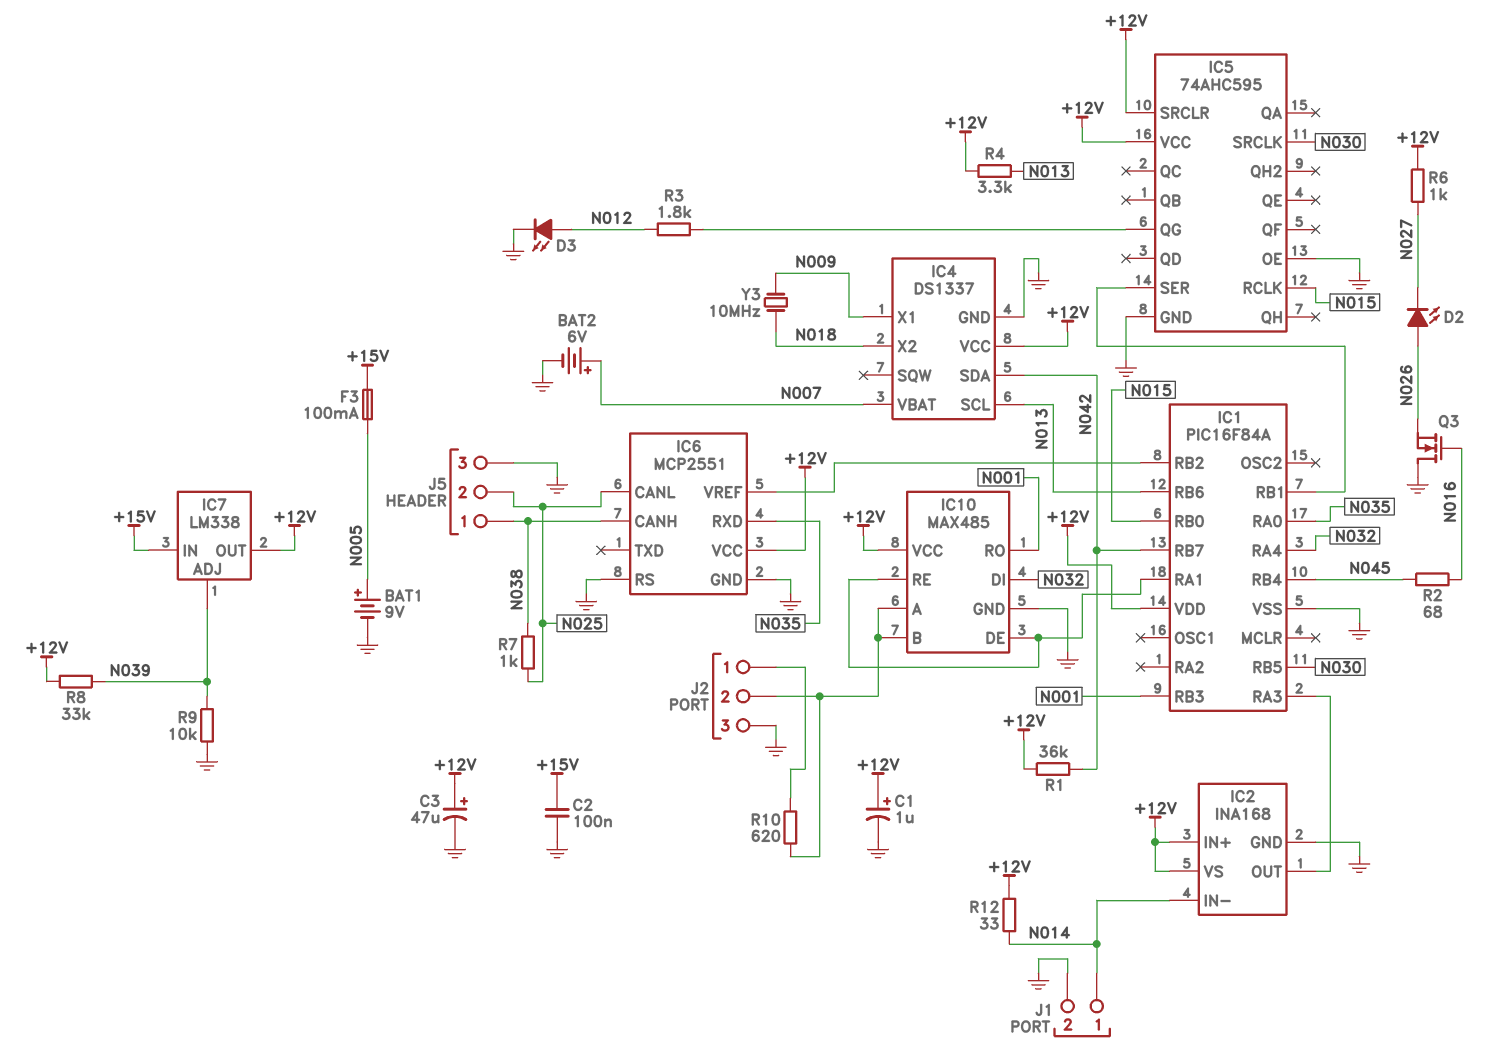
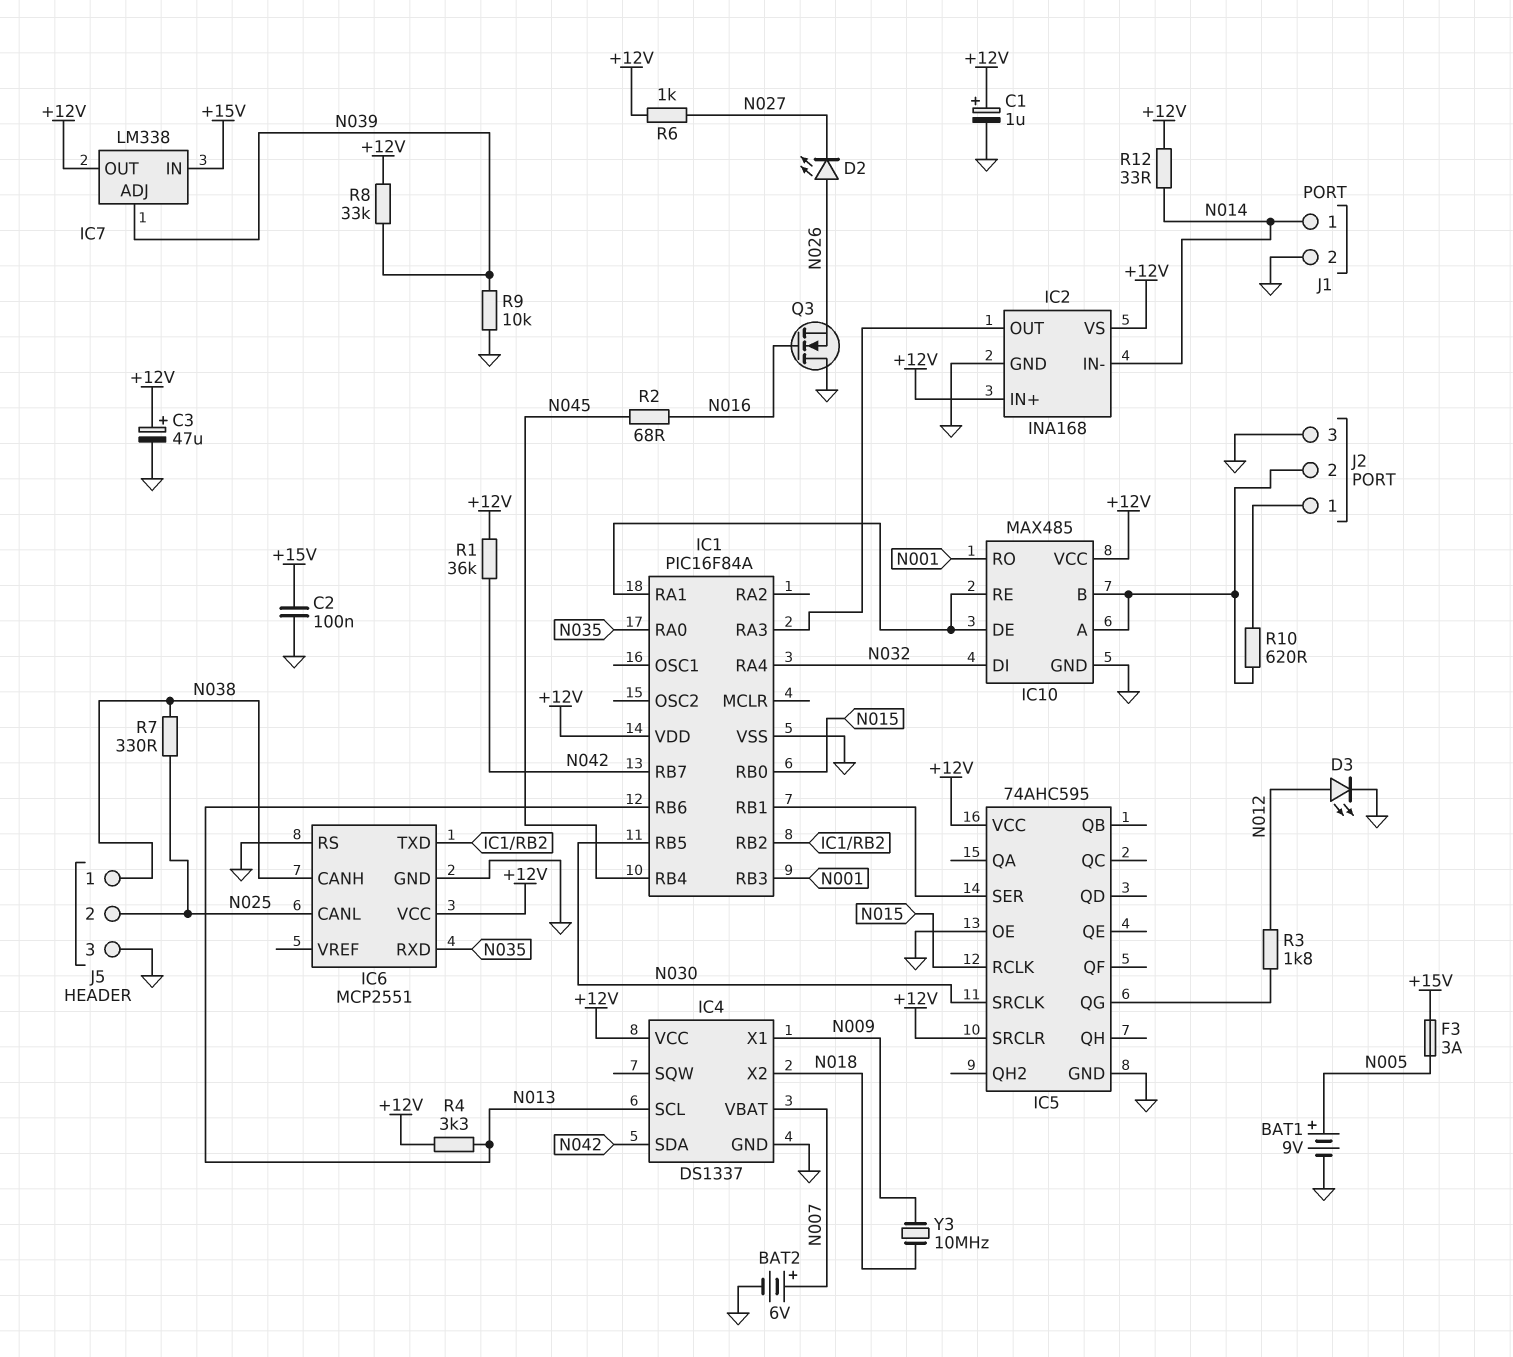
F3: 100mA (+15V, N005) -> 3A (+15V, N005)
IC6 pin TXD: none -> IC1/RB2
IC6 pin VREF: IC1/RB2 -> none
R7: 1k (N025, N038) -> 330 (N025, N038)

